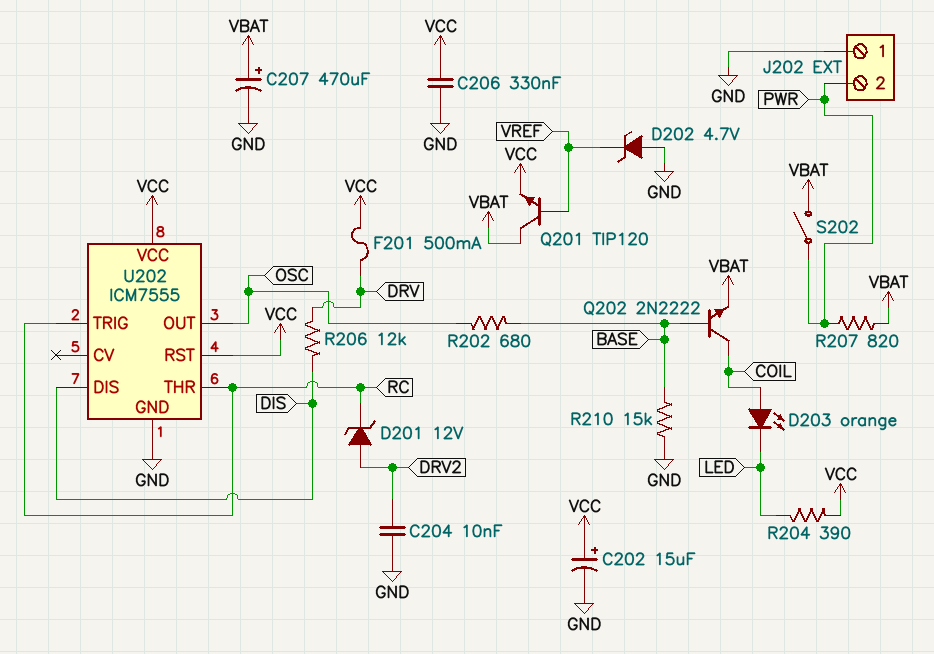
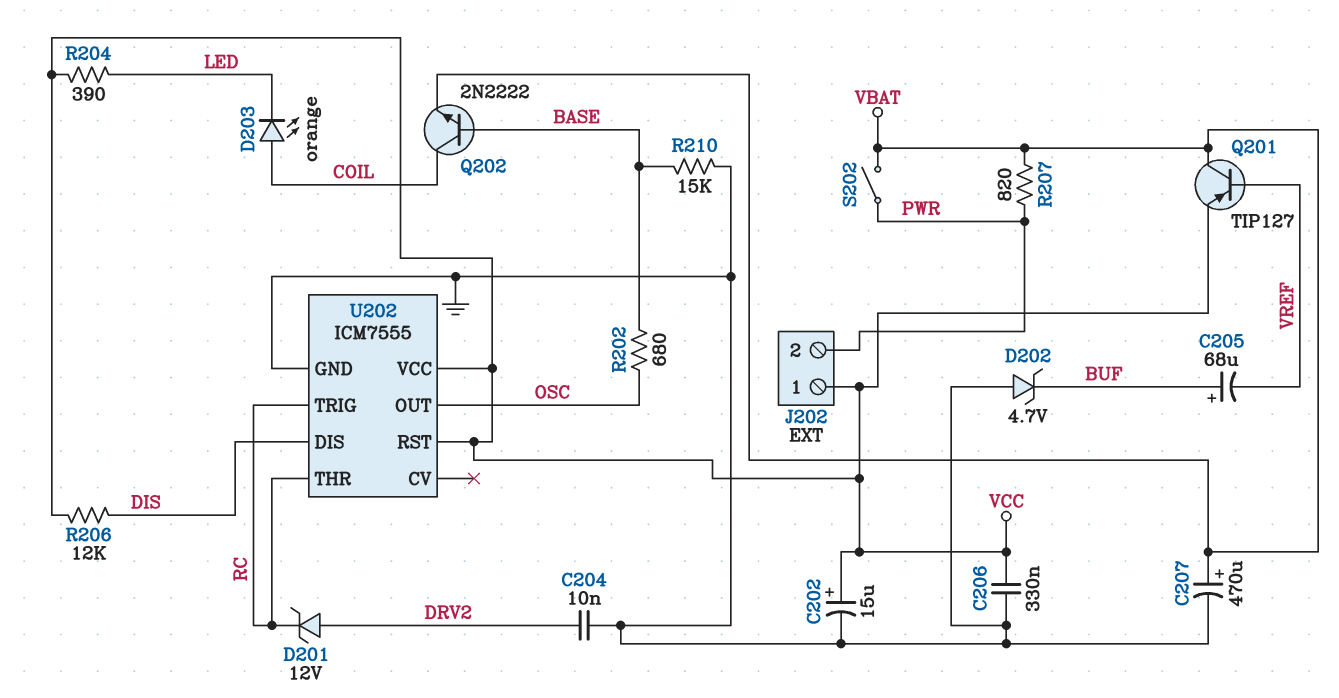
C205: none -> 68uF (plus BUF, minus VREF)
D202: zener 4.7V (A GND, K VREF) -> zener 4.7V (A GND, K BUF)
F201: 500mA (DRV, VCC) -> none
J202 pin 1: GND -> VCC
Q201: NPN TIP120 (B VREF, C VBAT, E VCC) -> PNP TIP127 (B VREF, C VBAT, E VCC)
R206: 12k (DIS, DRV) -> 12k (DIS, VCC)

